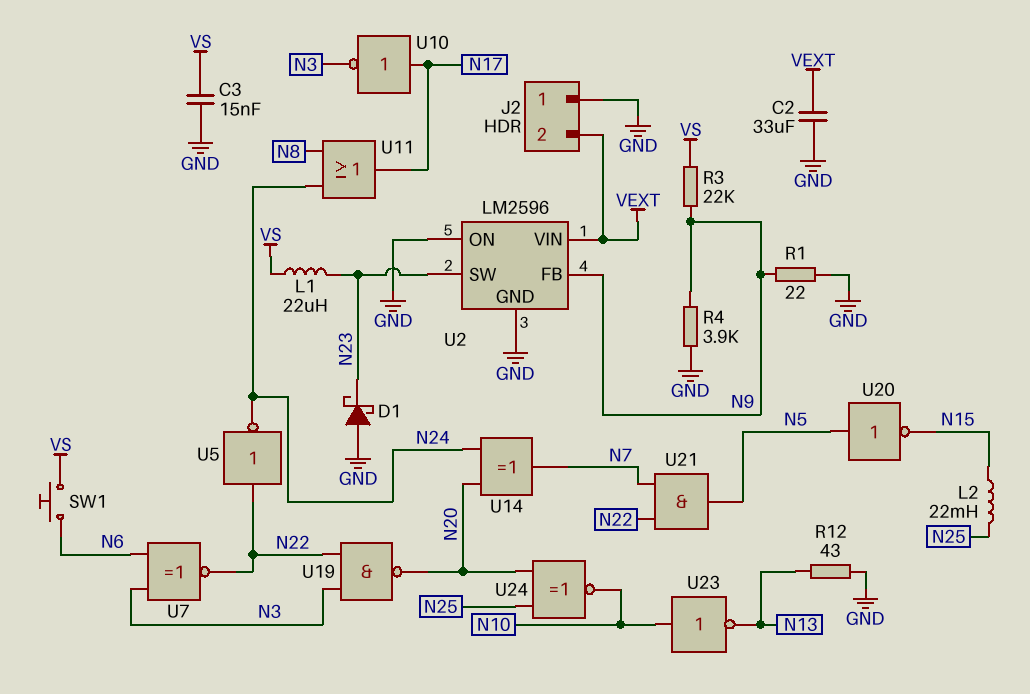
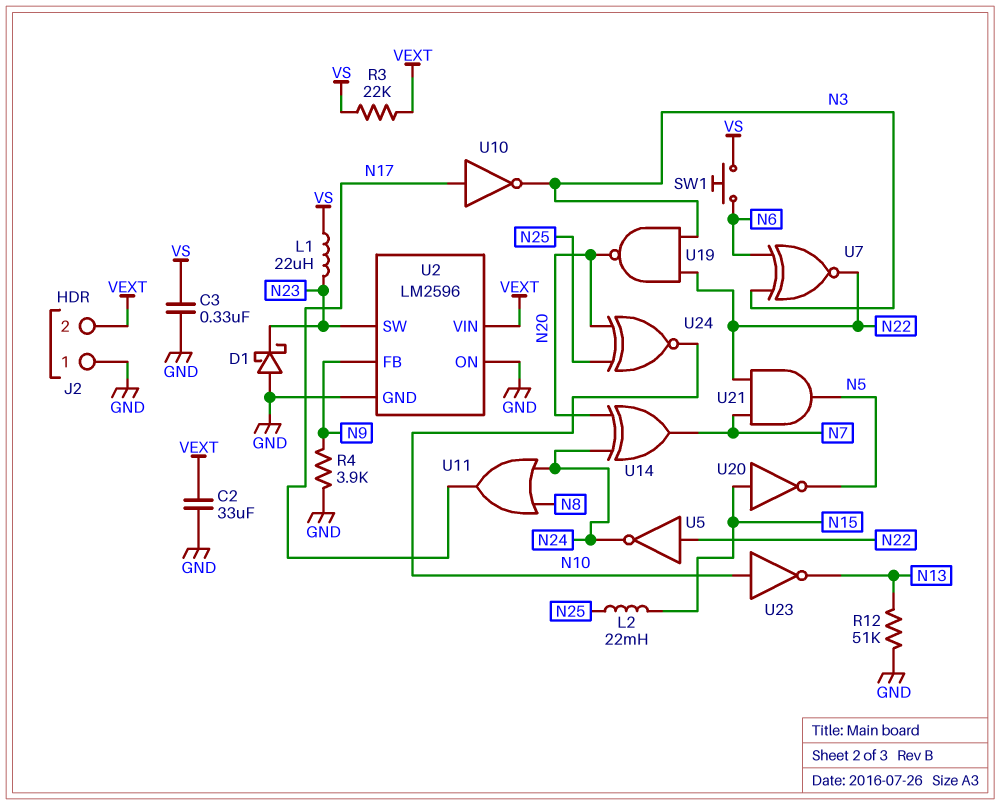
C3: 15nF (GND, VS) -> 330nF (GND, VS)
R1: 22 (GND, N9) -> none
R3: 22k (N9, VS) -> 22k (VEXT, VS)
R12: 43 (GND, N13) -> 51k (GND, N13)
U20: NOT (in N5, out N15) -> NOT (in N15, out N5)

